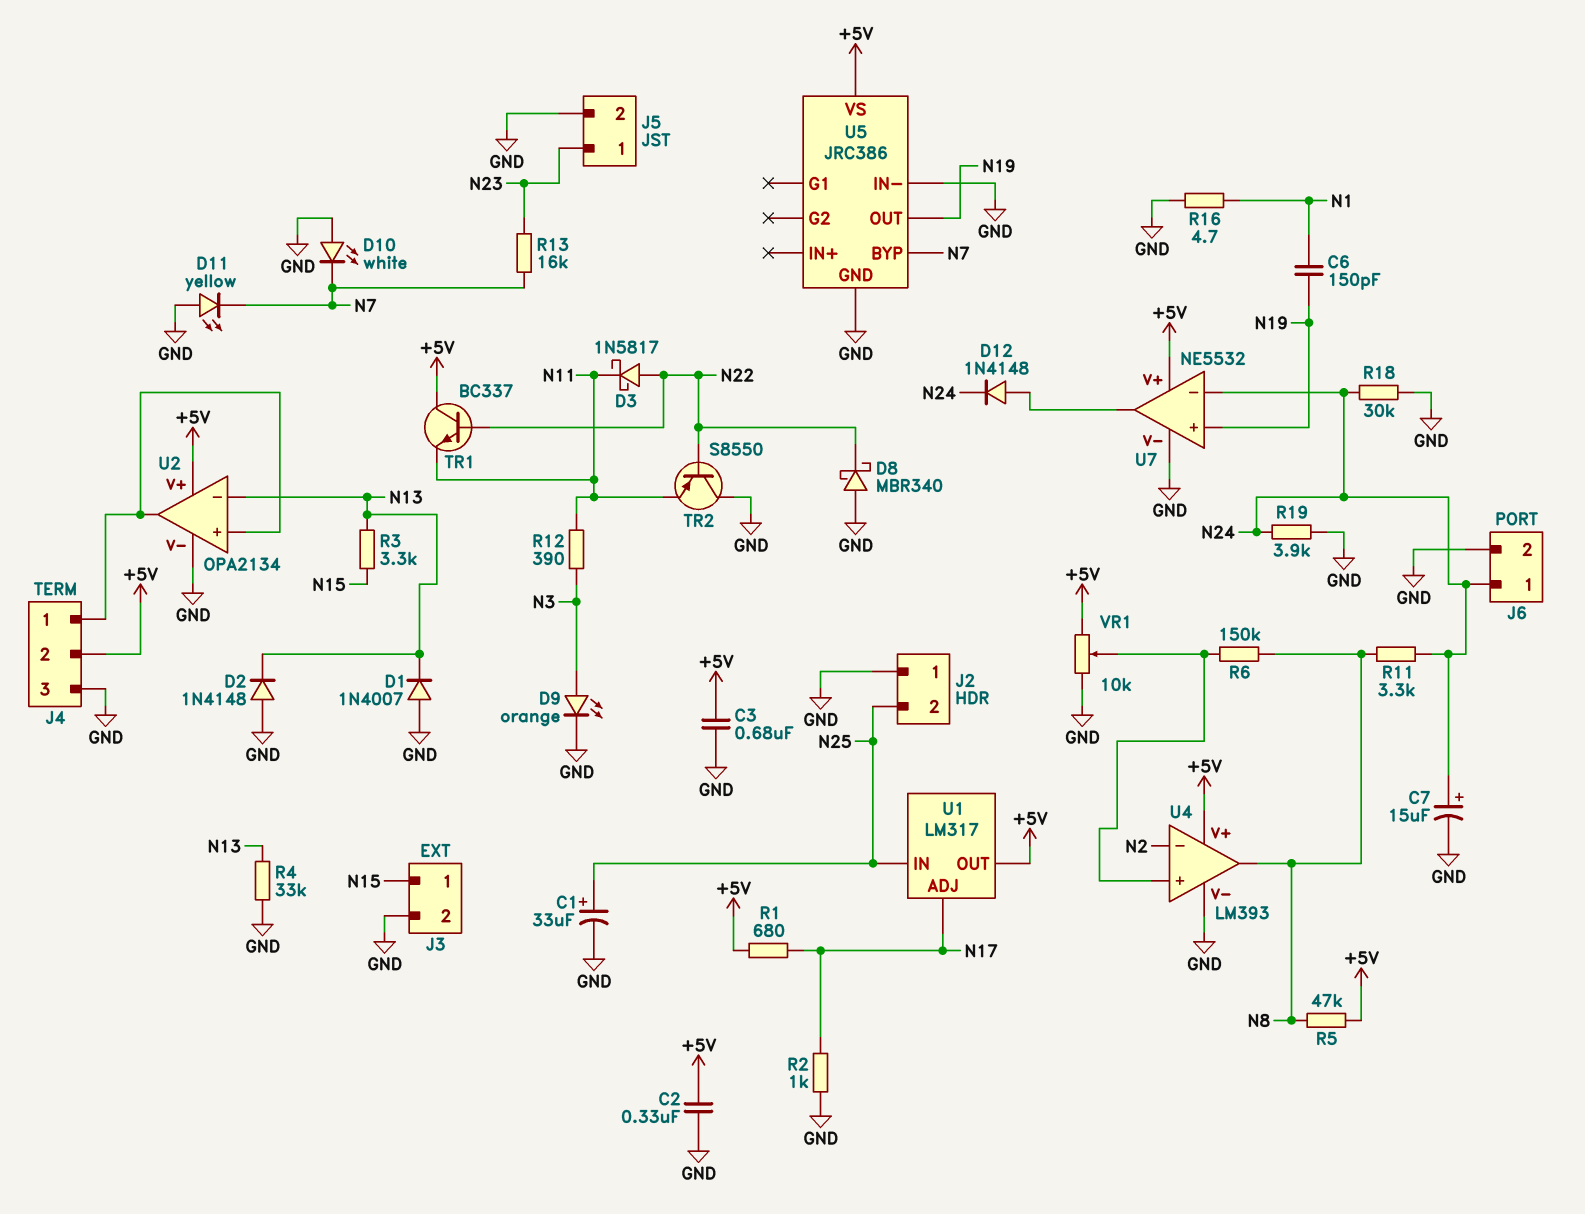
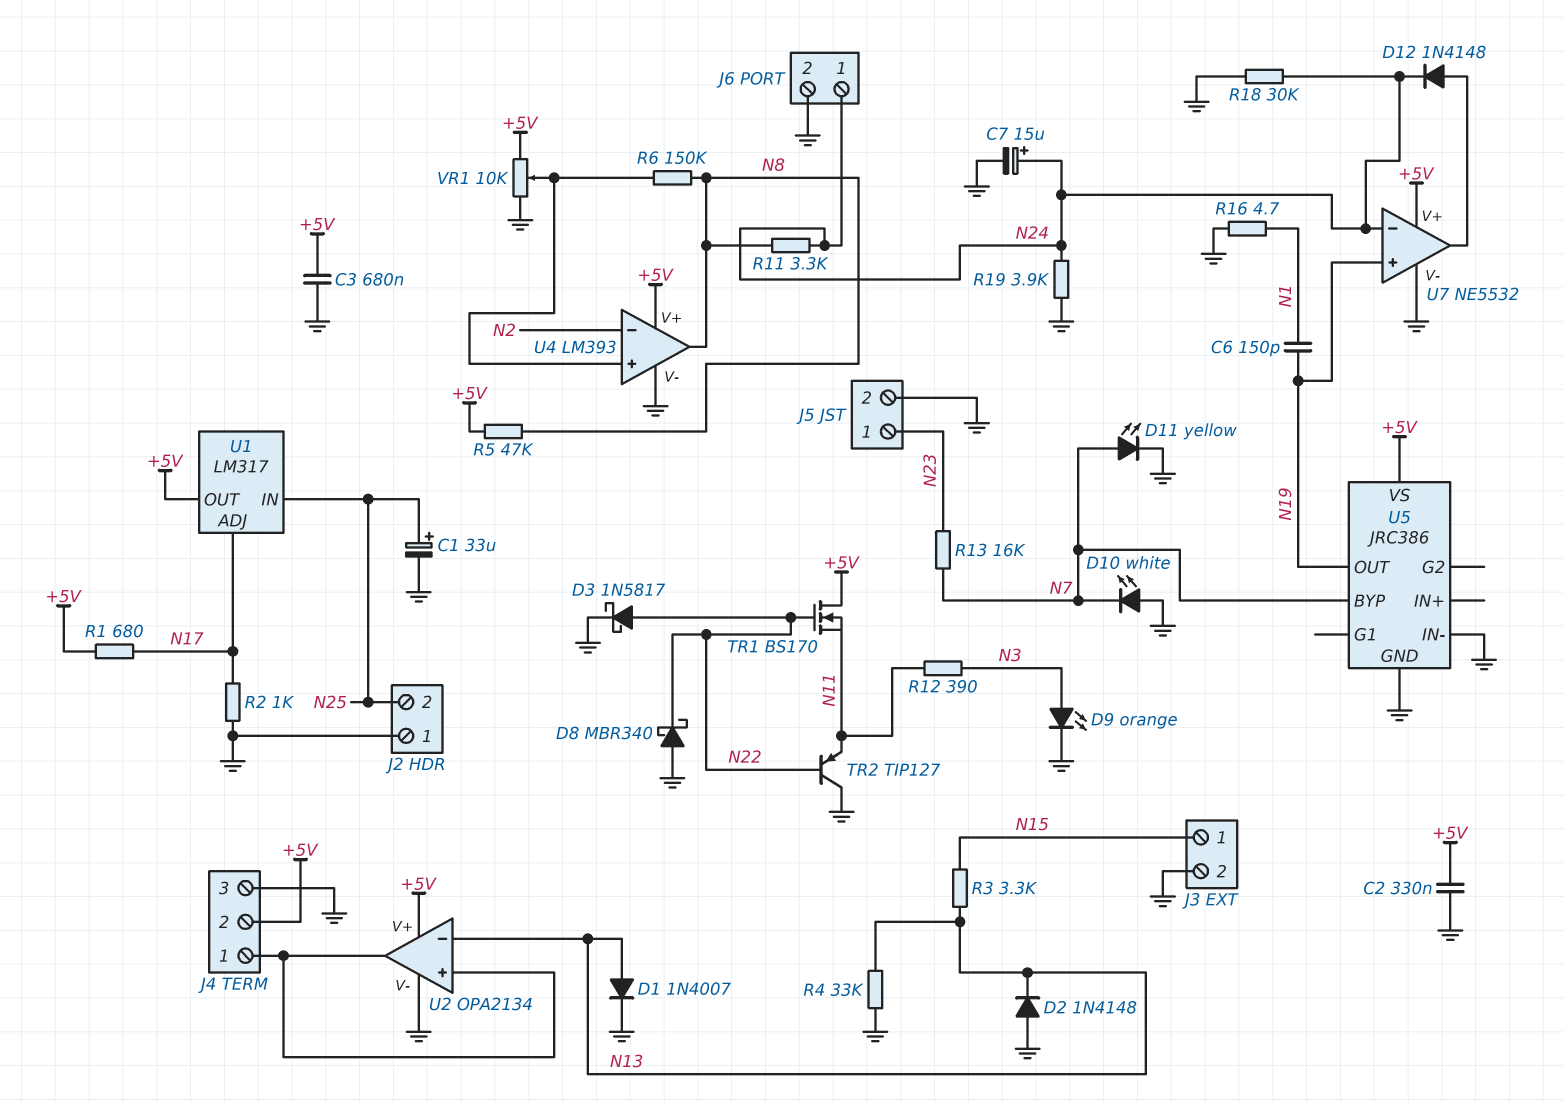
D1: diode 1N4007 (A GND, K N13) -> diode 1N4007 (A N13, K GND)
D3: schottky 1N5817 (A N22, K N11) -> schottky 1N5817 (A N22, K GND)
D11: LED yellow (A GND, K N7) -> LED yellow (A N7, K GND)
TR1: NPN BC337 (B N22, C +5V, E N11) -> NMOS BS170 (G N22, D +5V, S N11)
TR2: PNP S8550 (B N22, C GND, E N11) -> PNP TIP127 (B N22, C GND, E N11)

